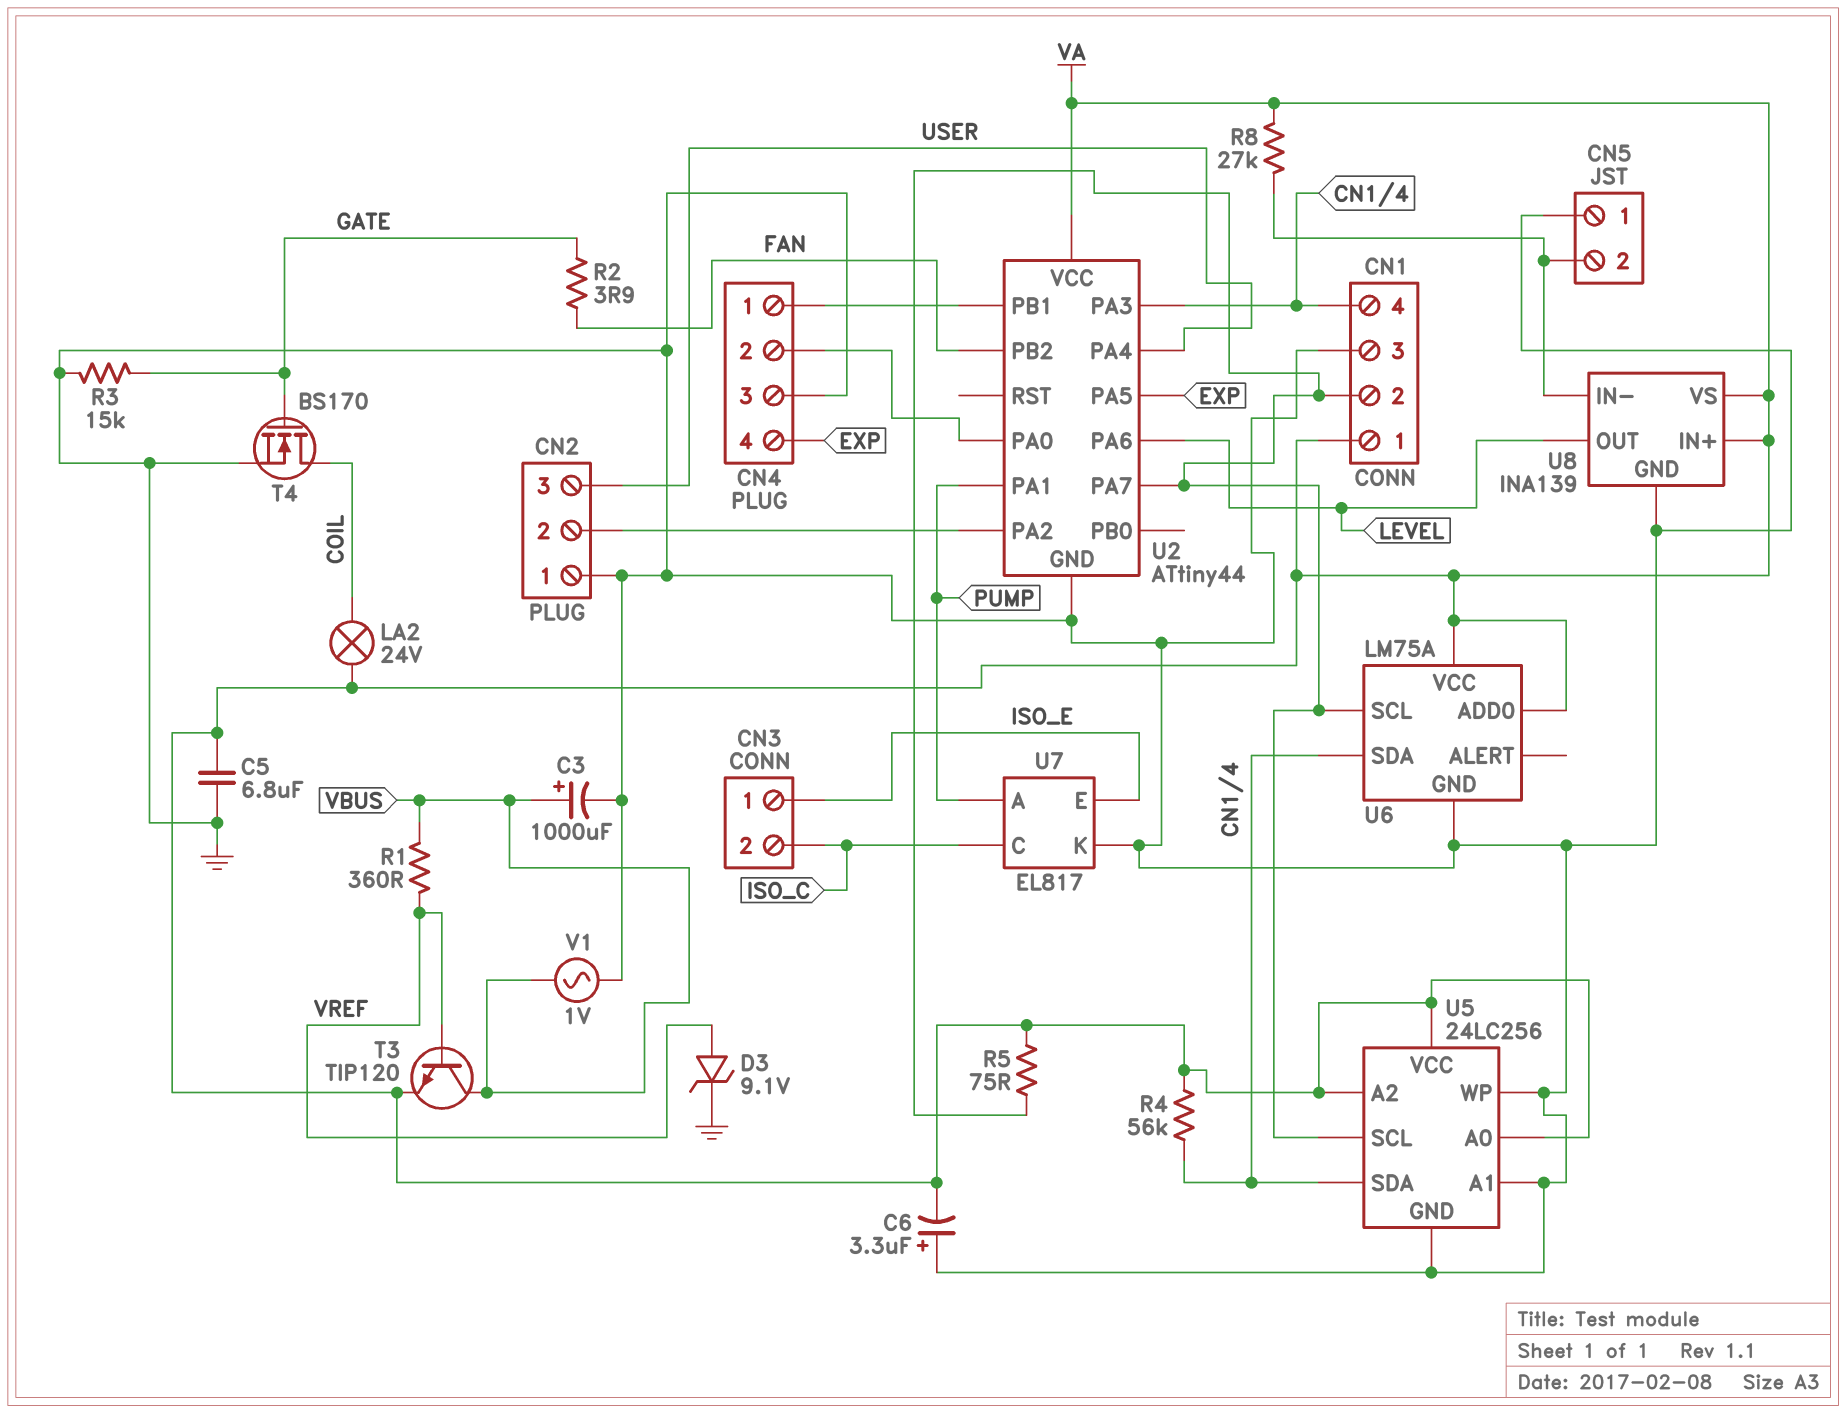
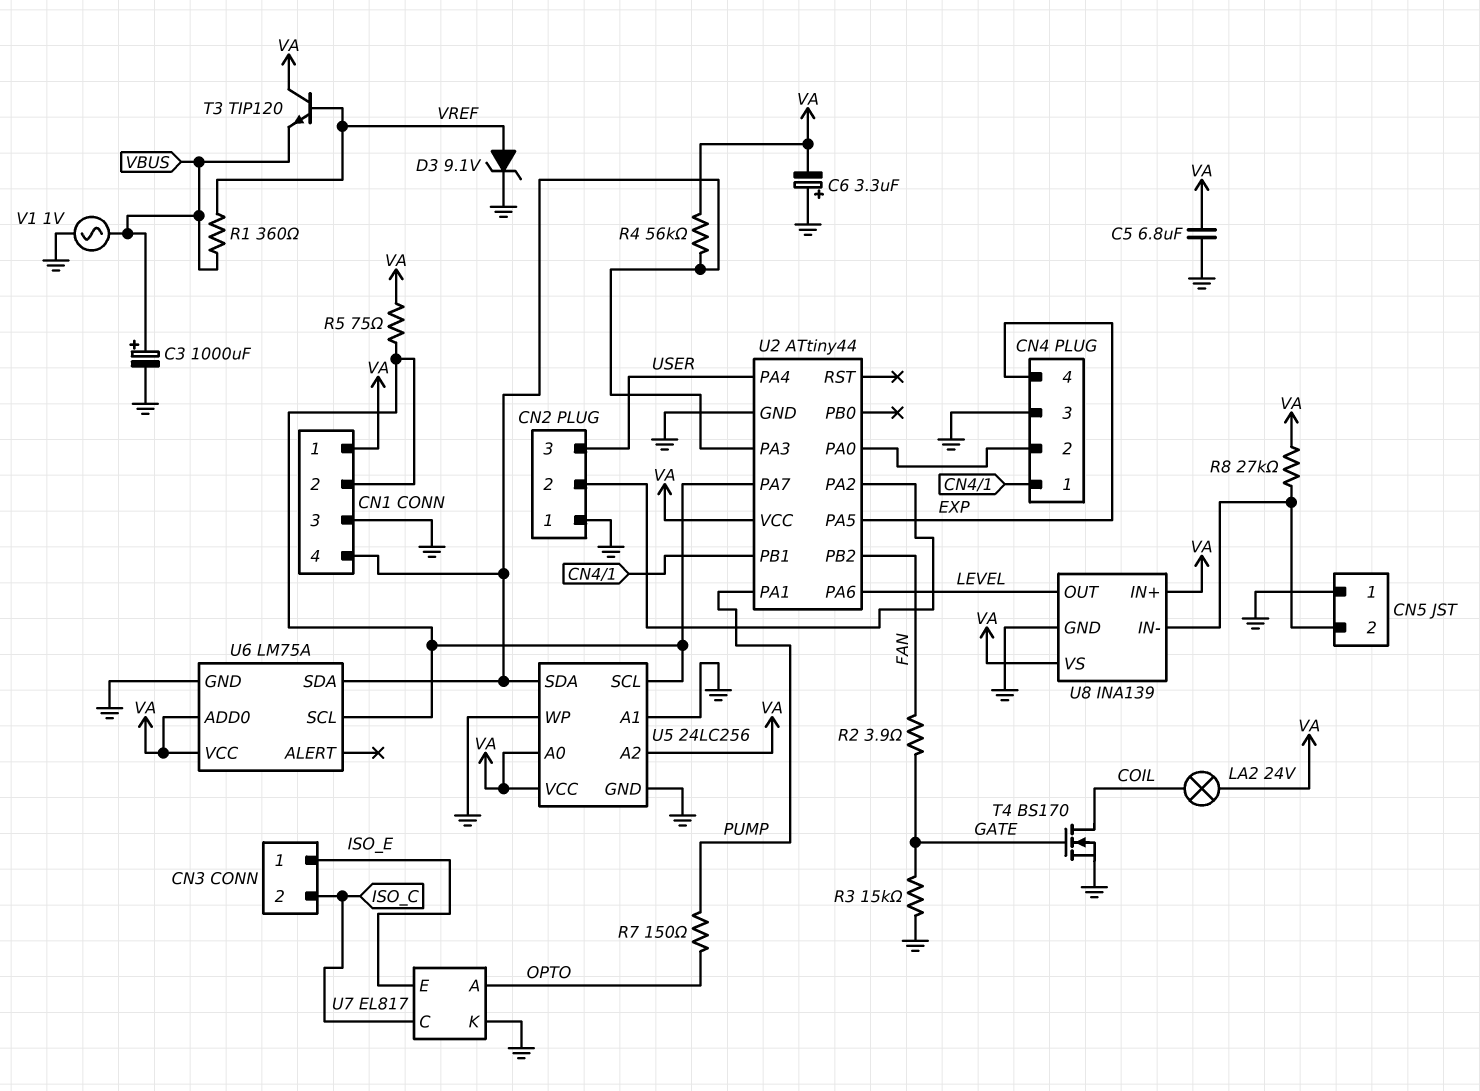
R7: none -> 150 (OPTO, PUMP)
T3: NPN TIP120 (B VREF, C VBUS, E VA) -> NPN TIP120 (B VREF, C VA, E VBUS)
U7 pin A: PUMP -> OPTO

